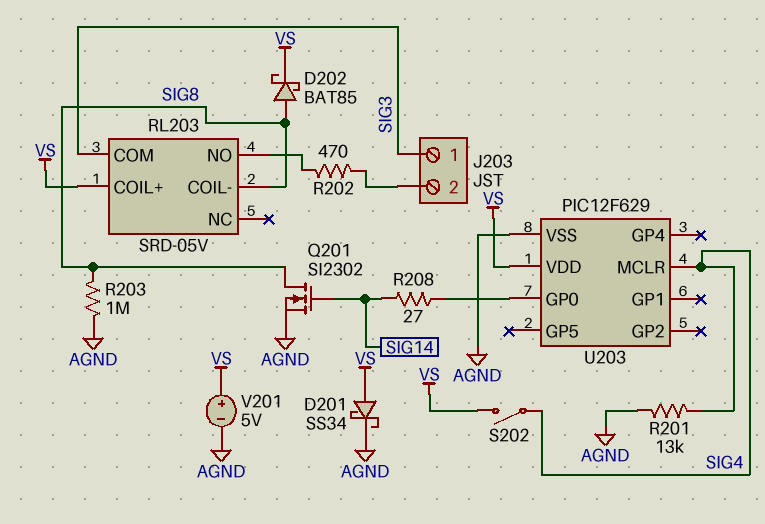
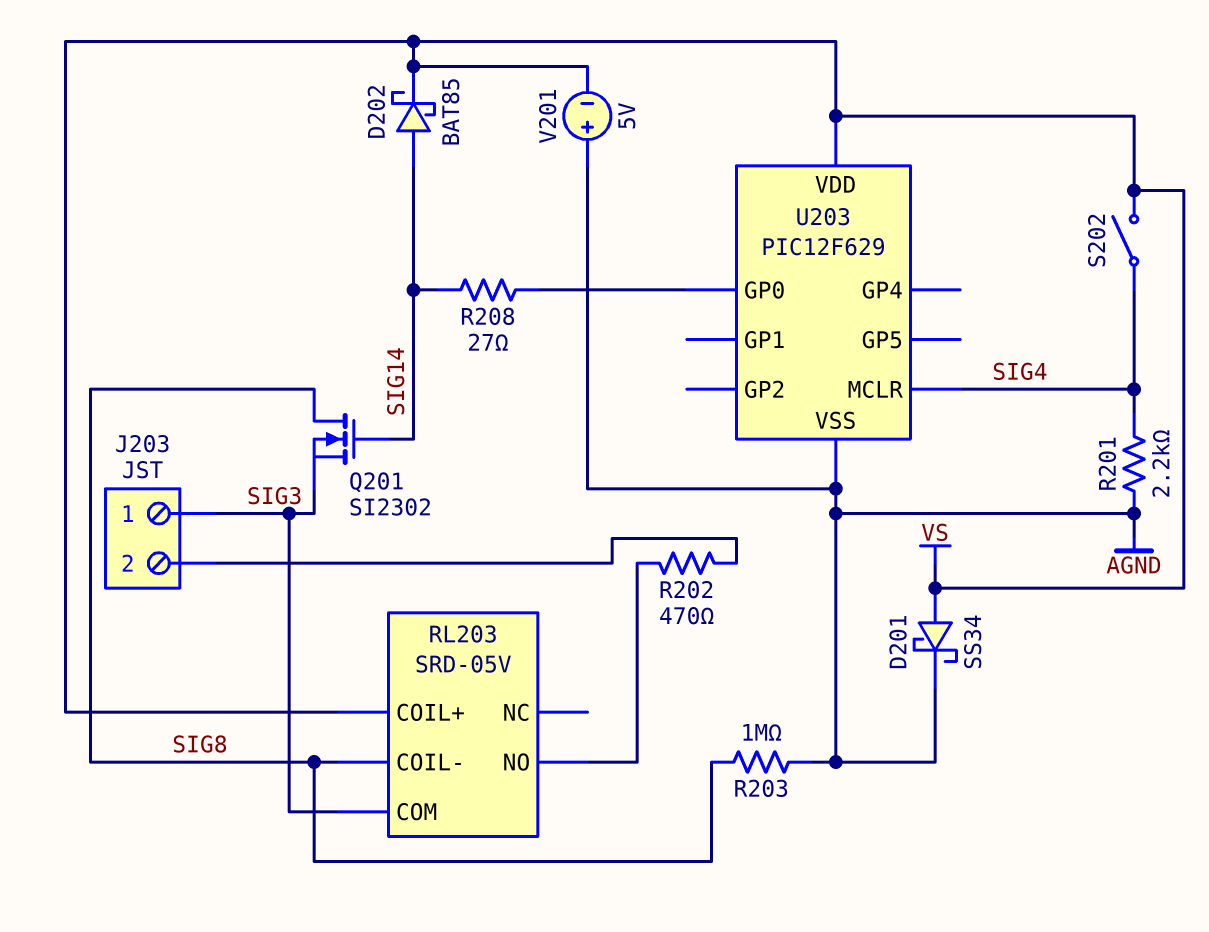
D202: schottky BAT85 (A SIG8, K VS) -> schottky BAT85 (A SIG14, K VS)
Q201: NMOS SI2302 (G SIG14, D SIG8, S AGND) -> NMOS SI2302 (G SIG14, D SIG8, S SIG3)
R201: 13k (AGND, SIG4) -> 2.2k (AGND, SIG4)
V201: 5V (plus VS, minus AGND) -> 5V (plus AGND, minus VS)

